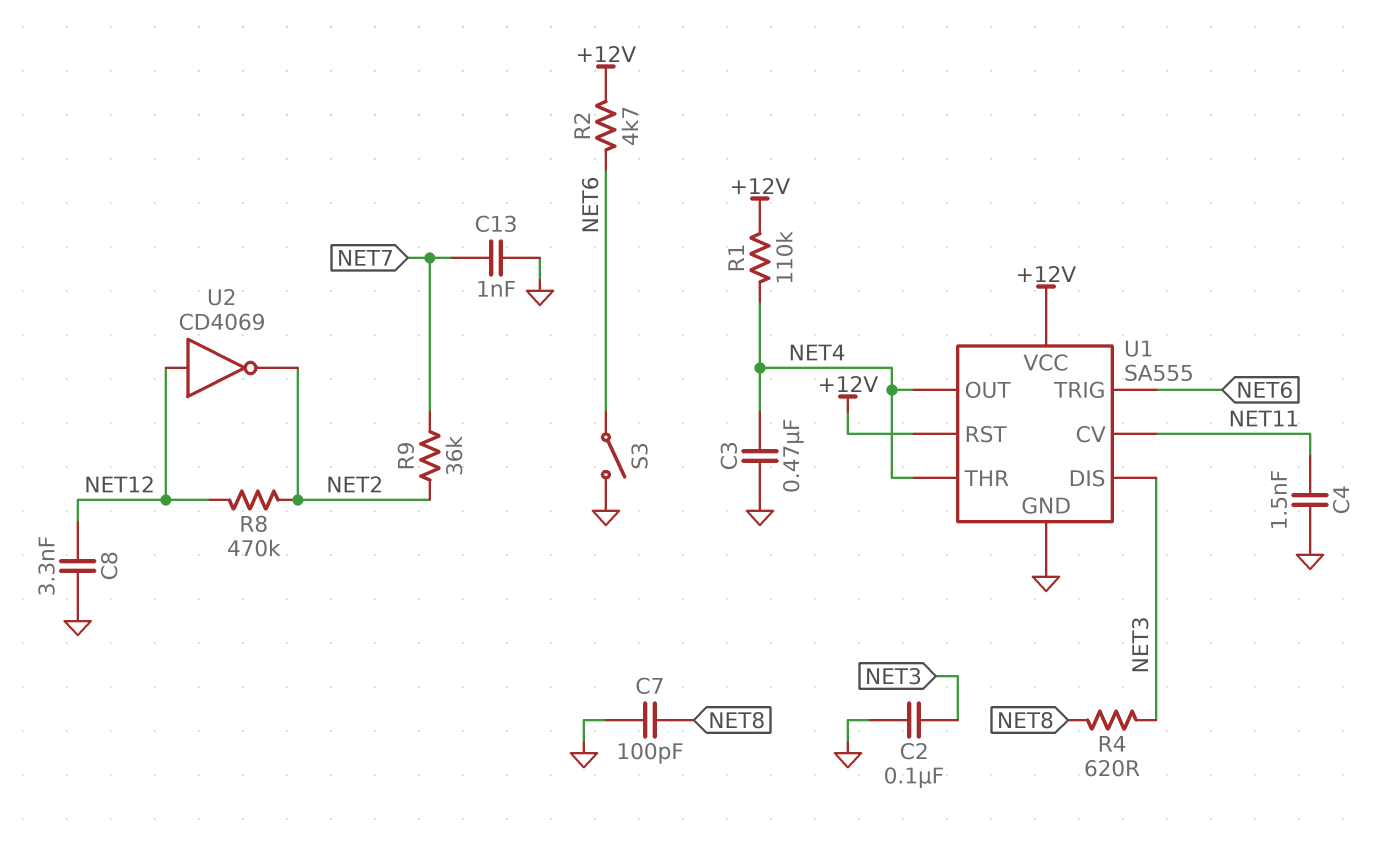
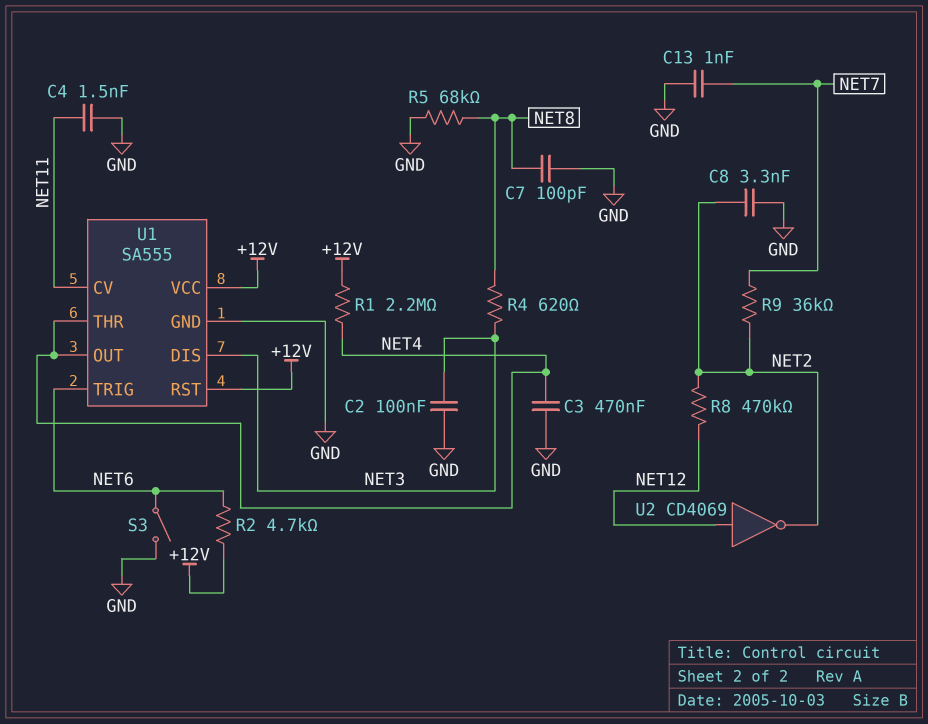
C8: 3.3nF (GND, NET12) -> 3.3nF (GND, NET2)
R1: 110k (+12V, NET4) -> 2.2M (+12V, NET4)
R5: none -> 68k (GND, NET8)

